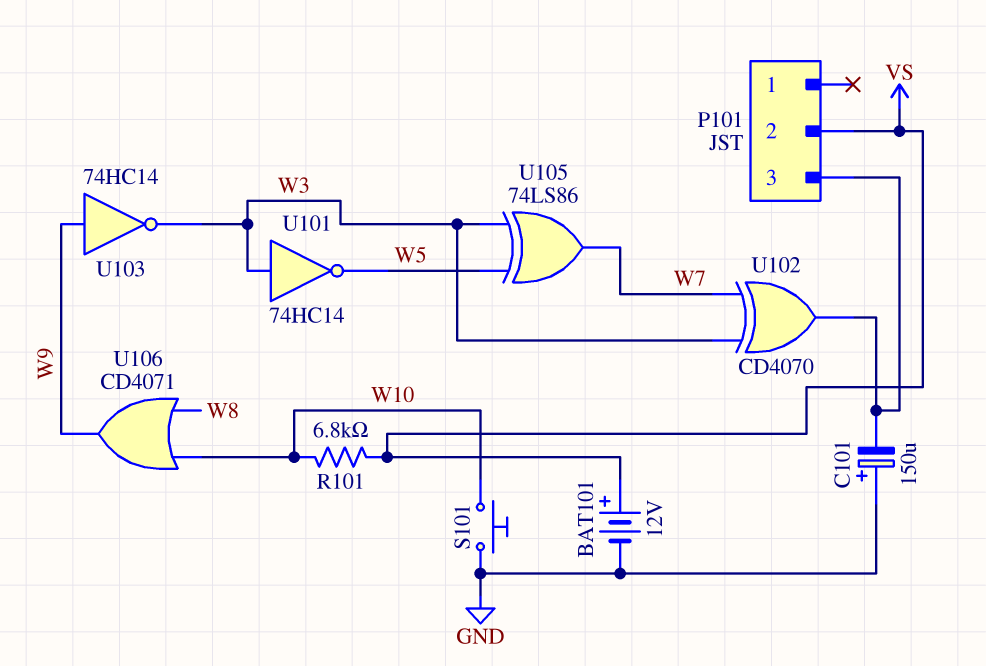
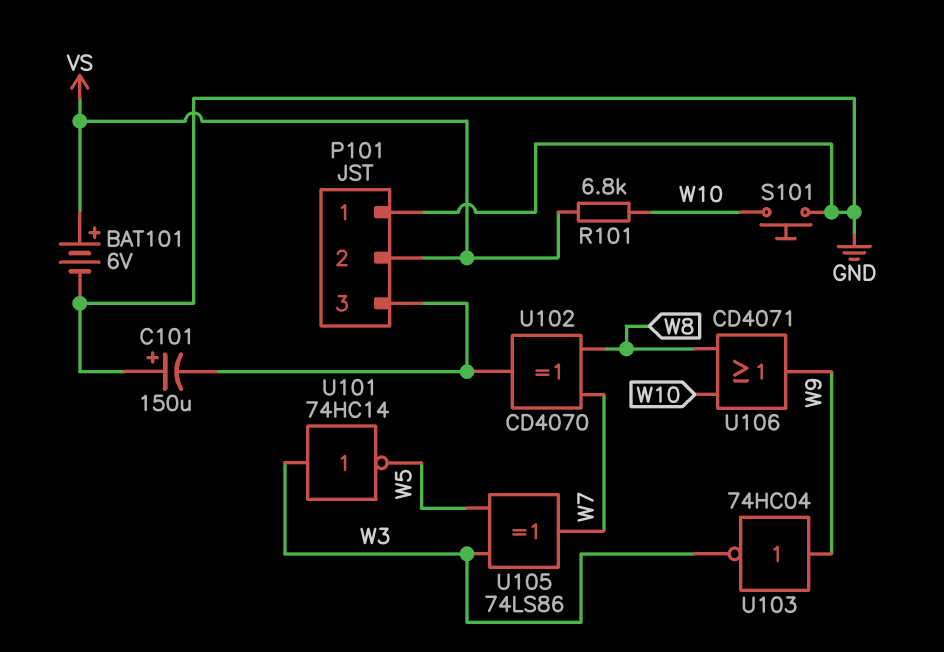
BAT101: 12V (plus VS, minus GND) -> 6V (plus VS, minus GND)
P101 pin 1: none -> GND
U102: XOR CD4070 (in W3, in W7, out P101/3) -> XOR CD4070 (in W7, in W8, out P101/3)
U103: NOT 74HC14 (in W9, out W3) -> NOT 74HC04 (in W9, out W3)

